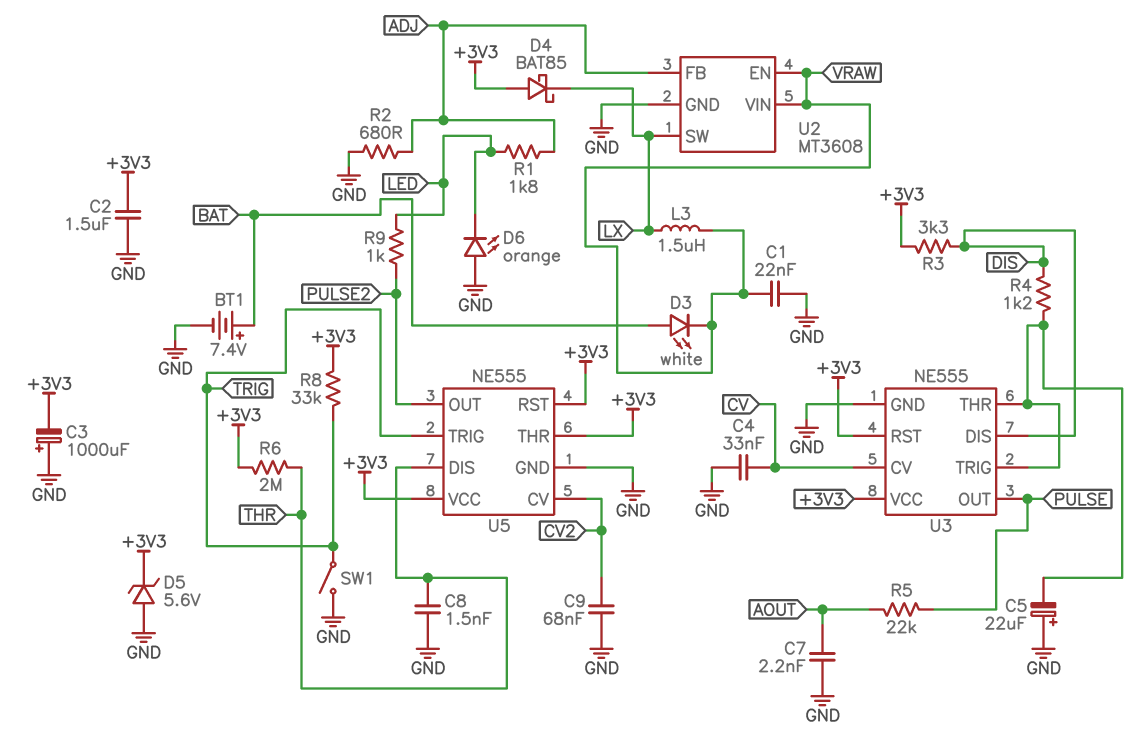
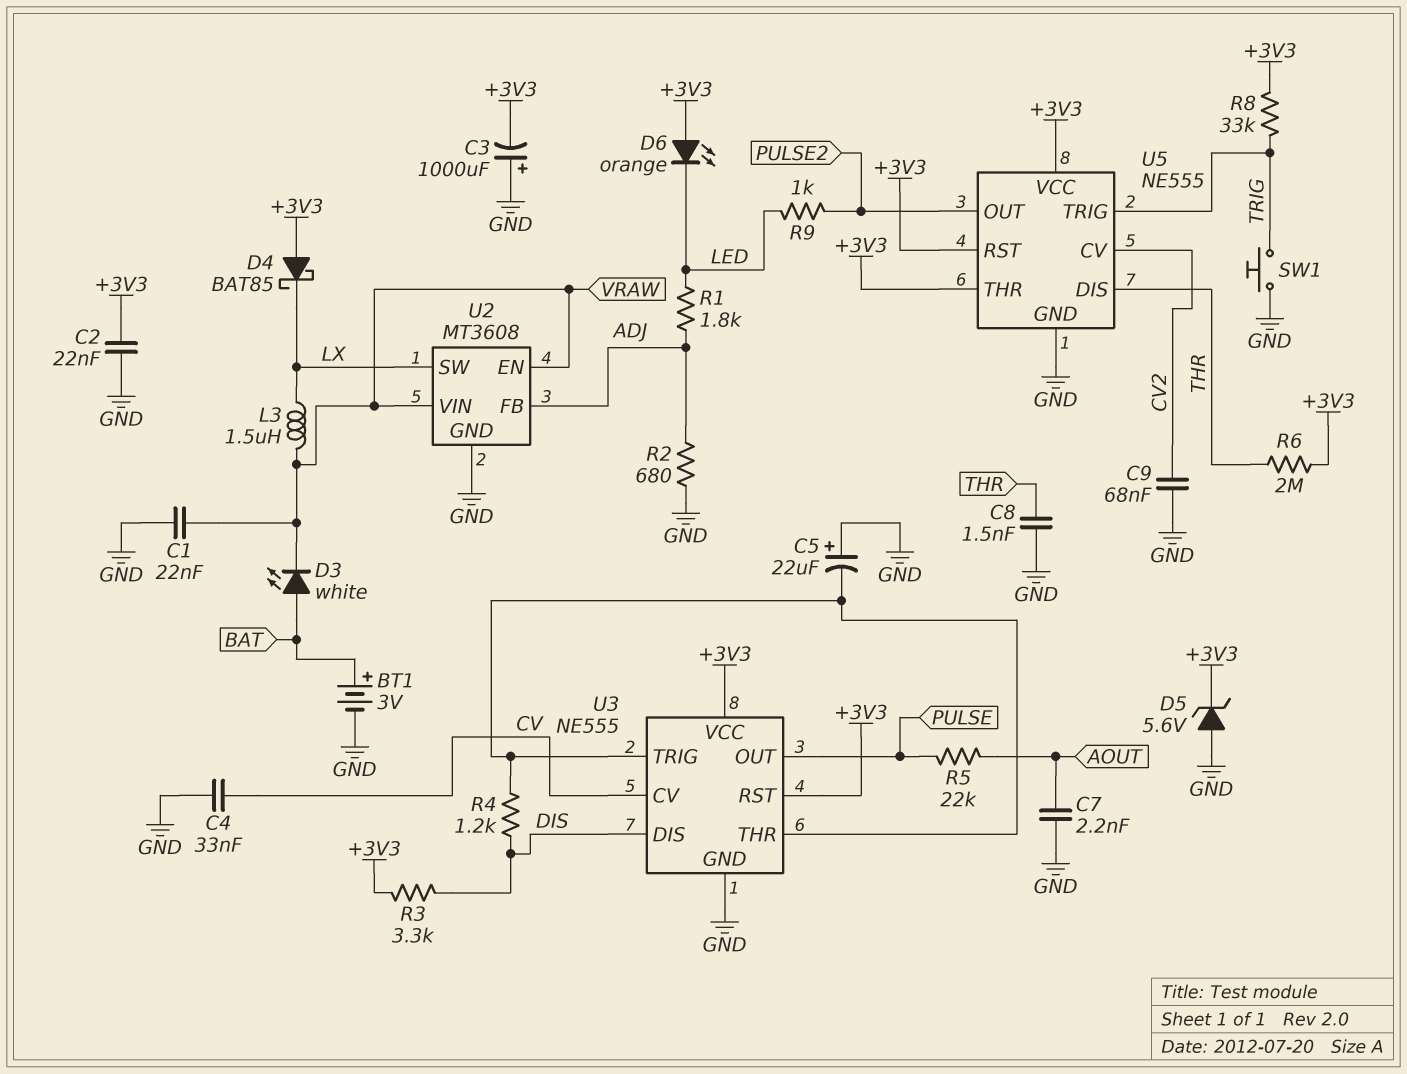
BT1: 7.4V (plus BAT, minus GND) -> 3V (plus BAT, minus GND)
C2: 1.5uF (+3V3, GND) -> 22nF (+3V3, GND)
D6: LED orange (A GND, K LED) -> LED orange (A +3V3, K LED)
SW1: switch (GND, TRIG) -> button (GND, TRIG)

